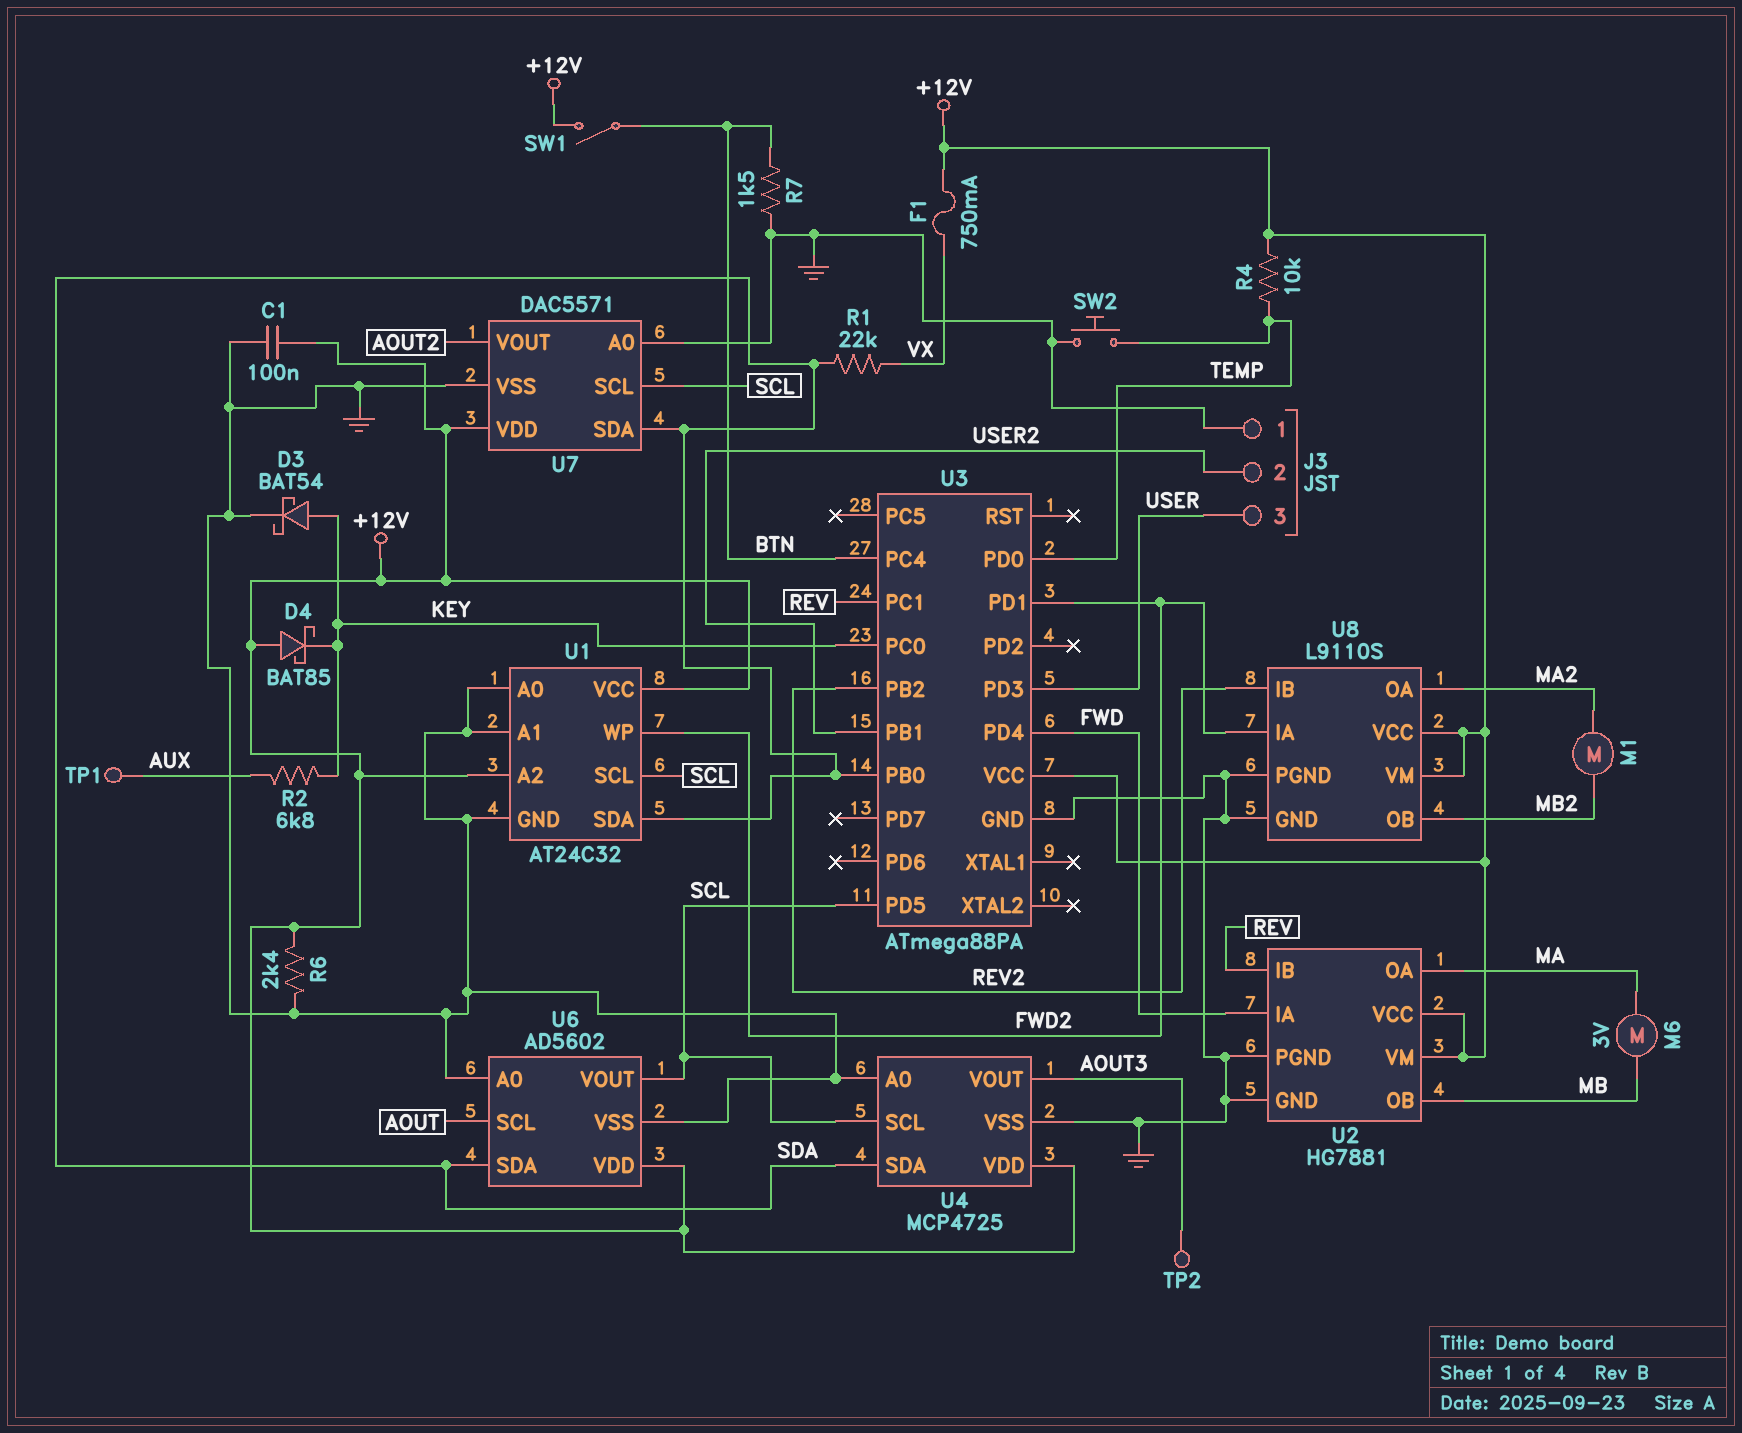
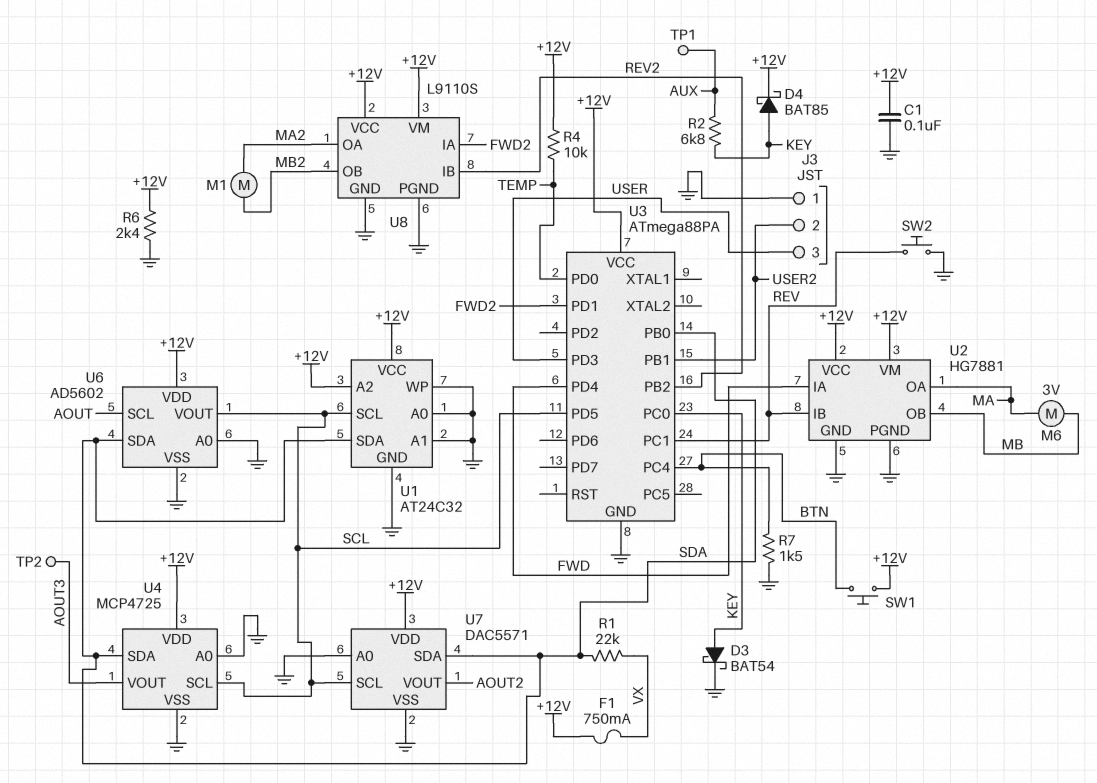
D4: schottky BAT85 (A +12V, K KEY) -> schottky BAT85 (A KEY, K +12V)
SW1: switch (+12V, BTN) -> button (+12V, BTN)
SW2: button (GND, TEMP) -> button (GND, REV)
U1 pin WP: FWD2 -> GND

